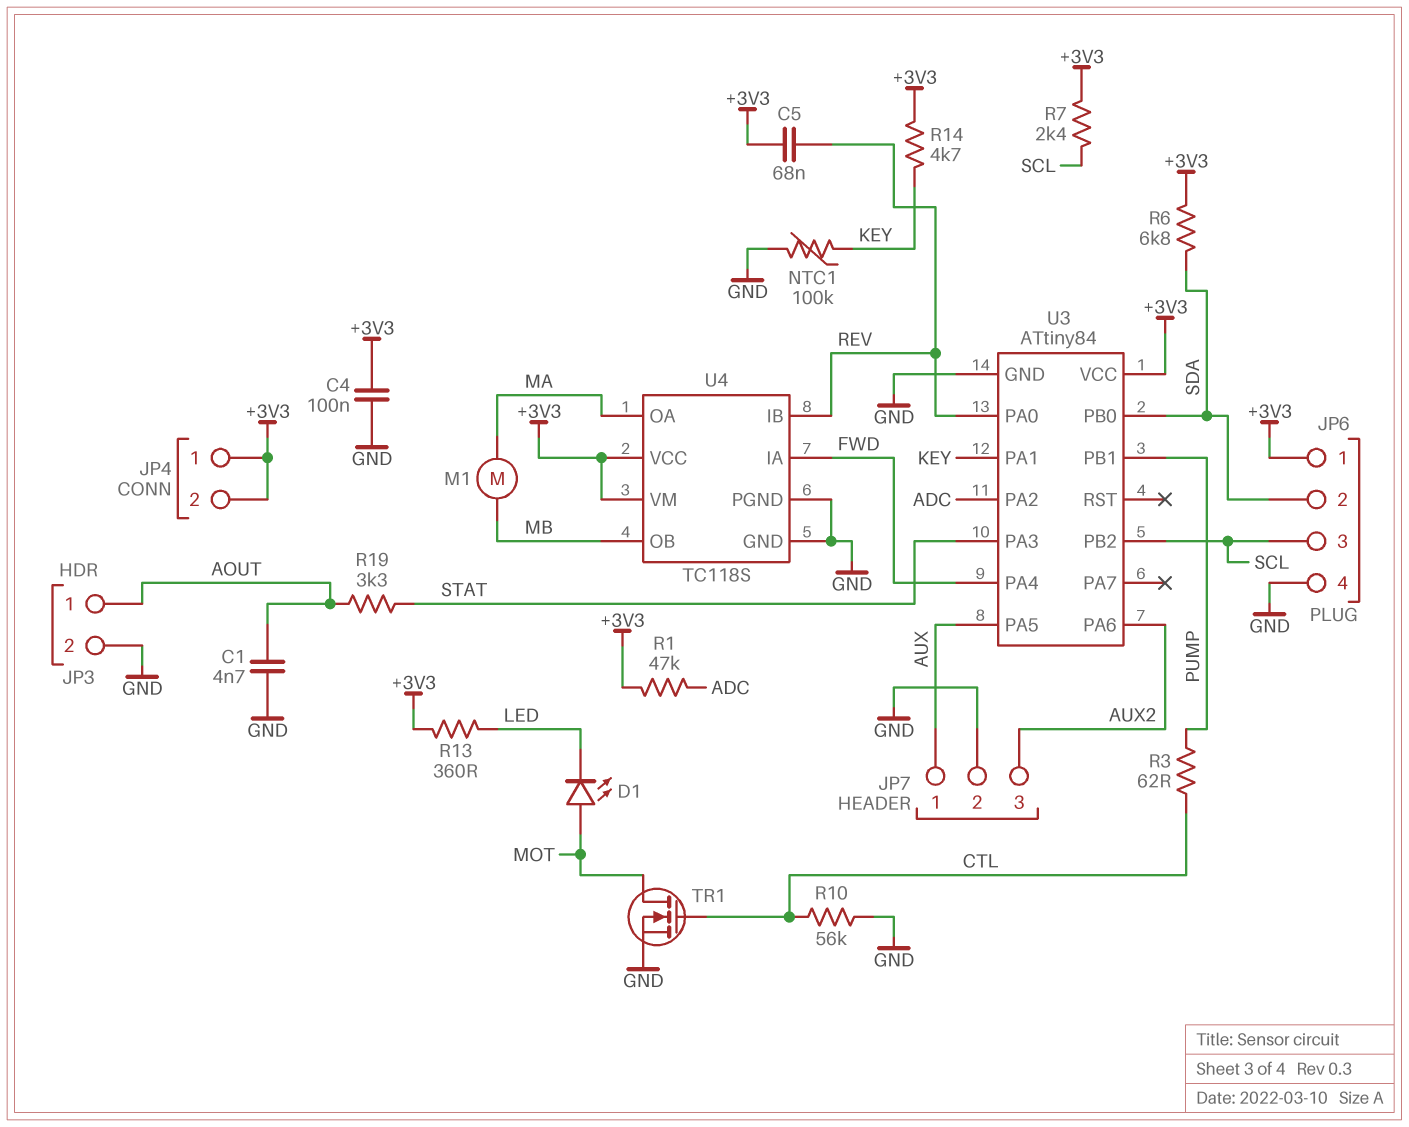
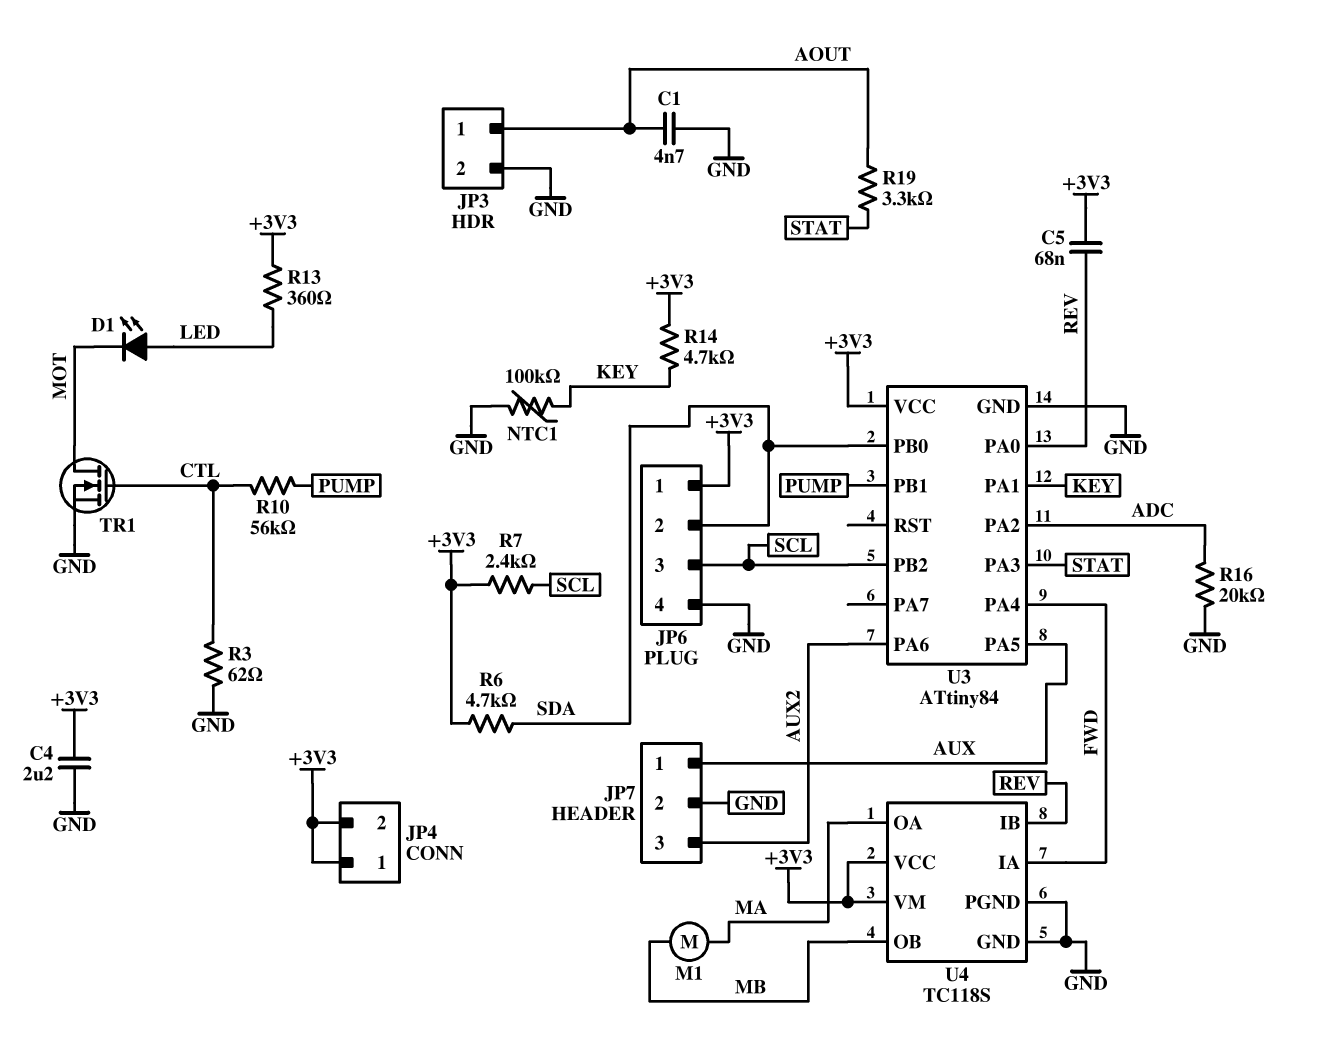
C4: 100nF (+3V3, GND) -> 2.2uF (+3V3, GND)
D1: LED (A MOT, K LED) -> LED (A LED, K MOT)
R1: 47k (+3V3, ADC) -> none
R3: 62 (CTL, PUMP) -> 62 (CTL, GND)
R6: 6.8k (+3V3, SDA) -> 4.7k (+3V3, SDA)
R10: 56k (CTL, GND) -> 56k (CTL, PUMP)
R16: none -> 20k (ADC, GND)

